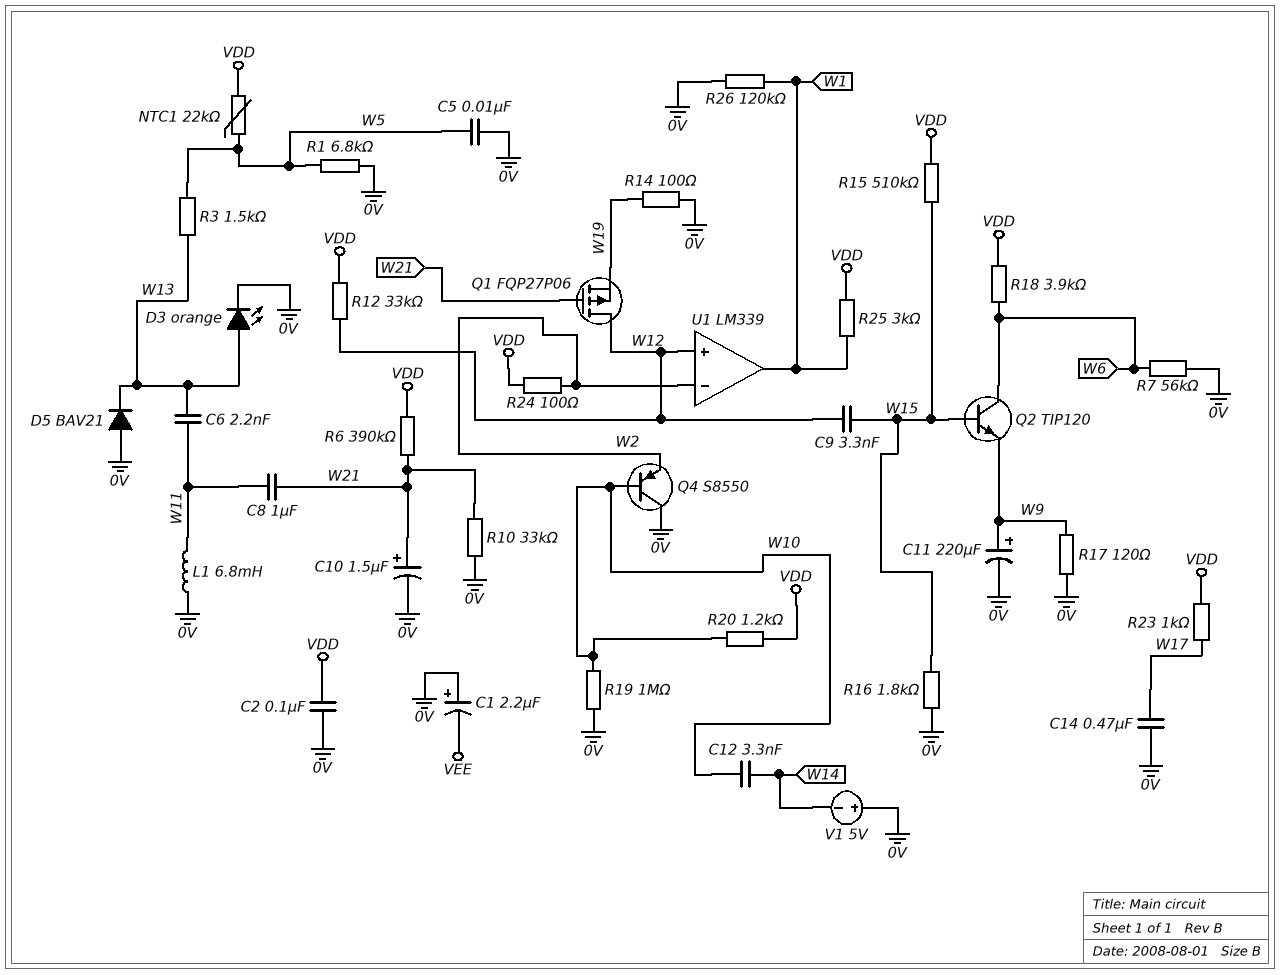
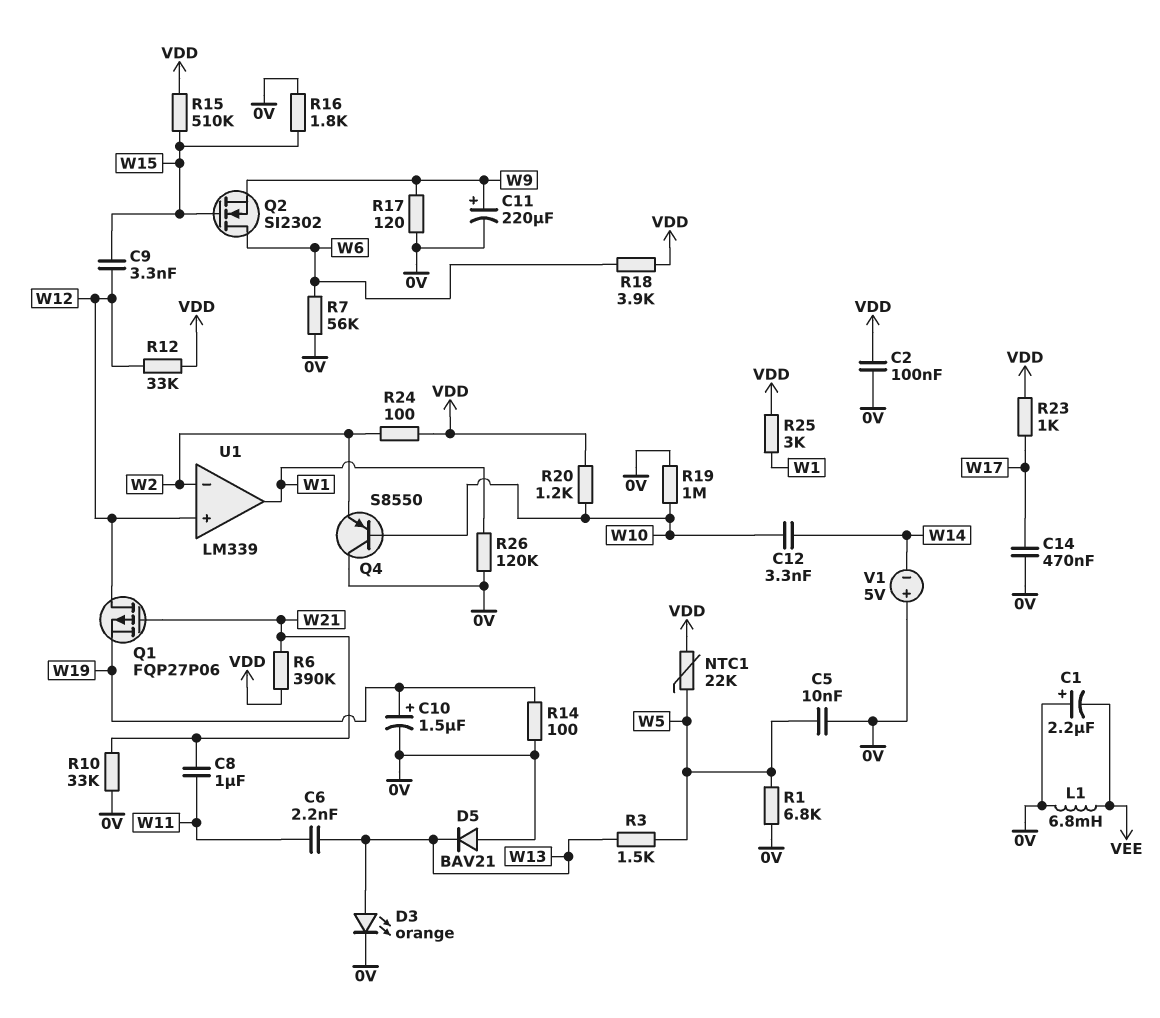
C10: 1.5uF (plus W21, minus 0V) -> 1.5uF (plus W19, minus 0V)
L1: 6.8mH (0V, W11) -> 6.8mH (0V, VEE)
Q2: NPN TIP120 (B W15, C W6, E W9) -> NMOS SI2302 (G W15, D W6, S W9)

